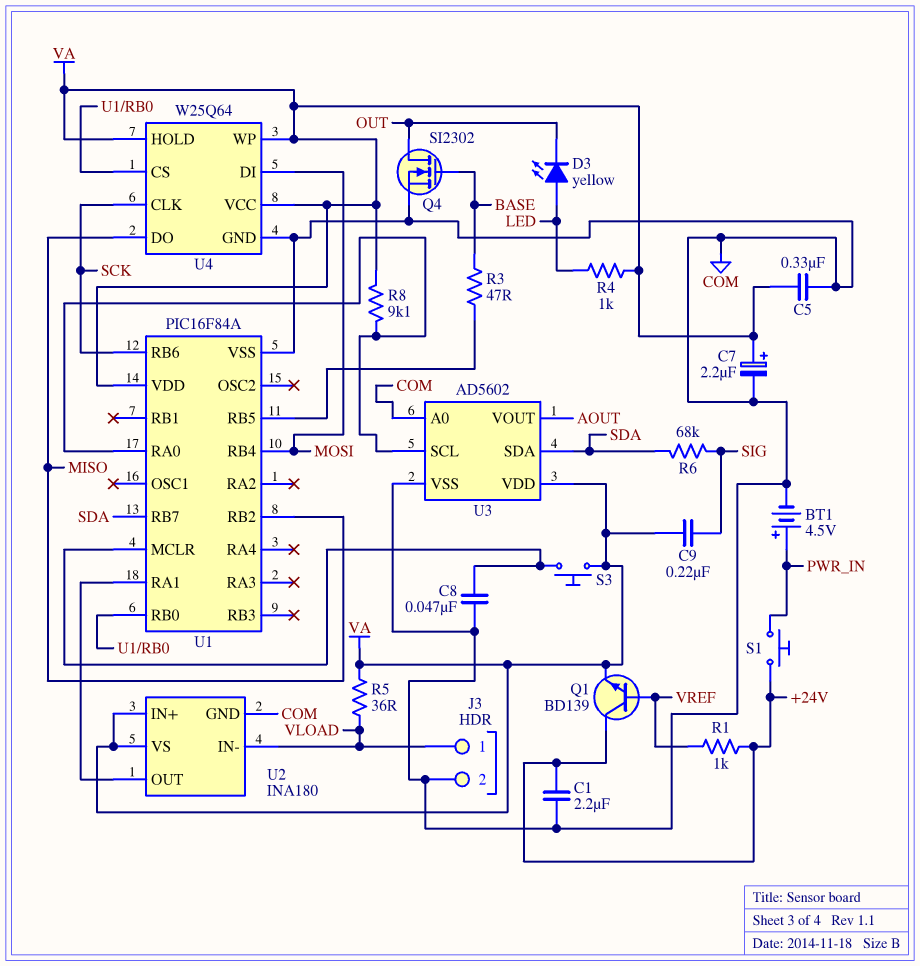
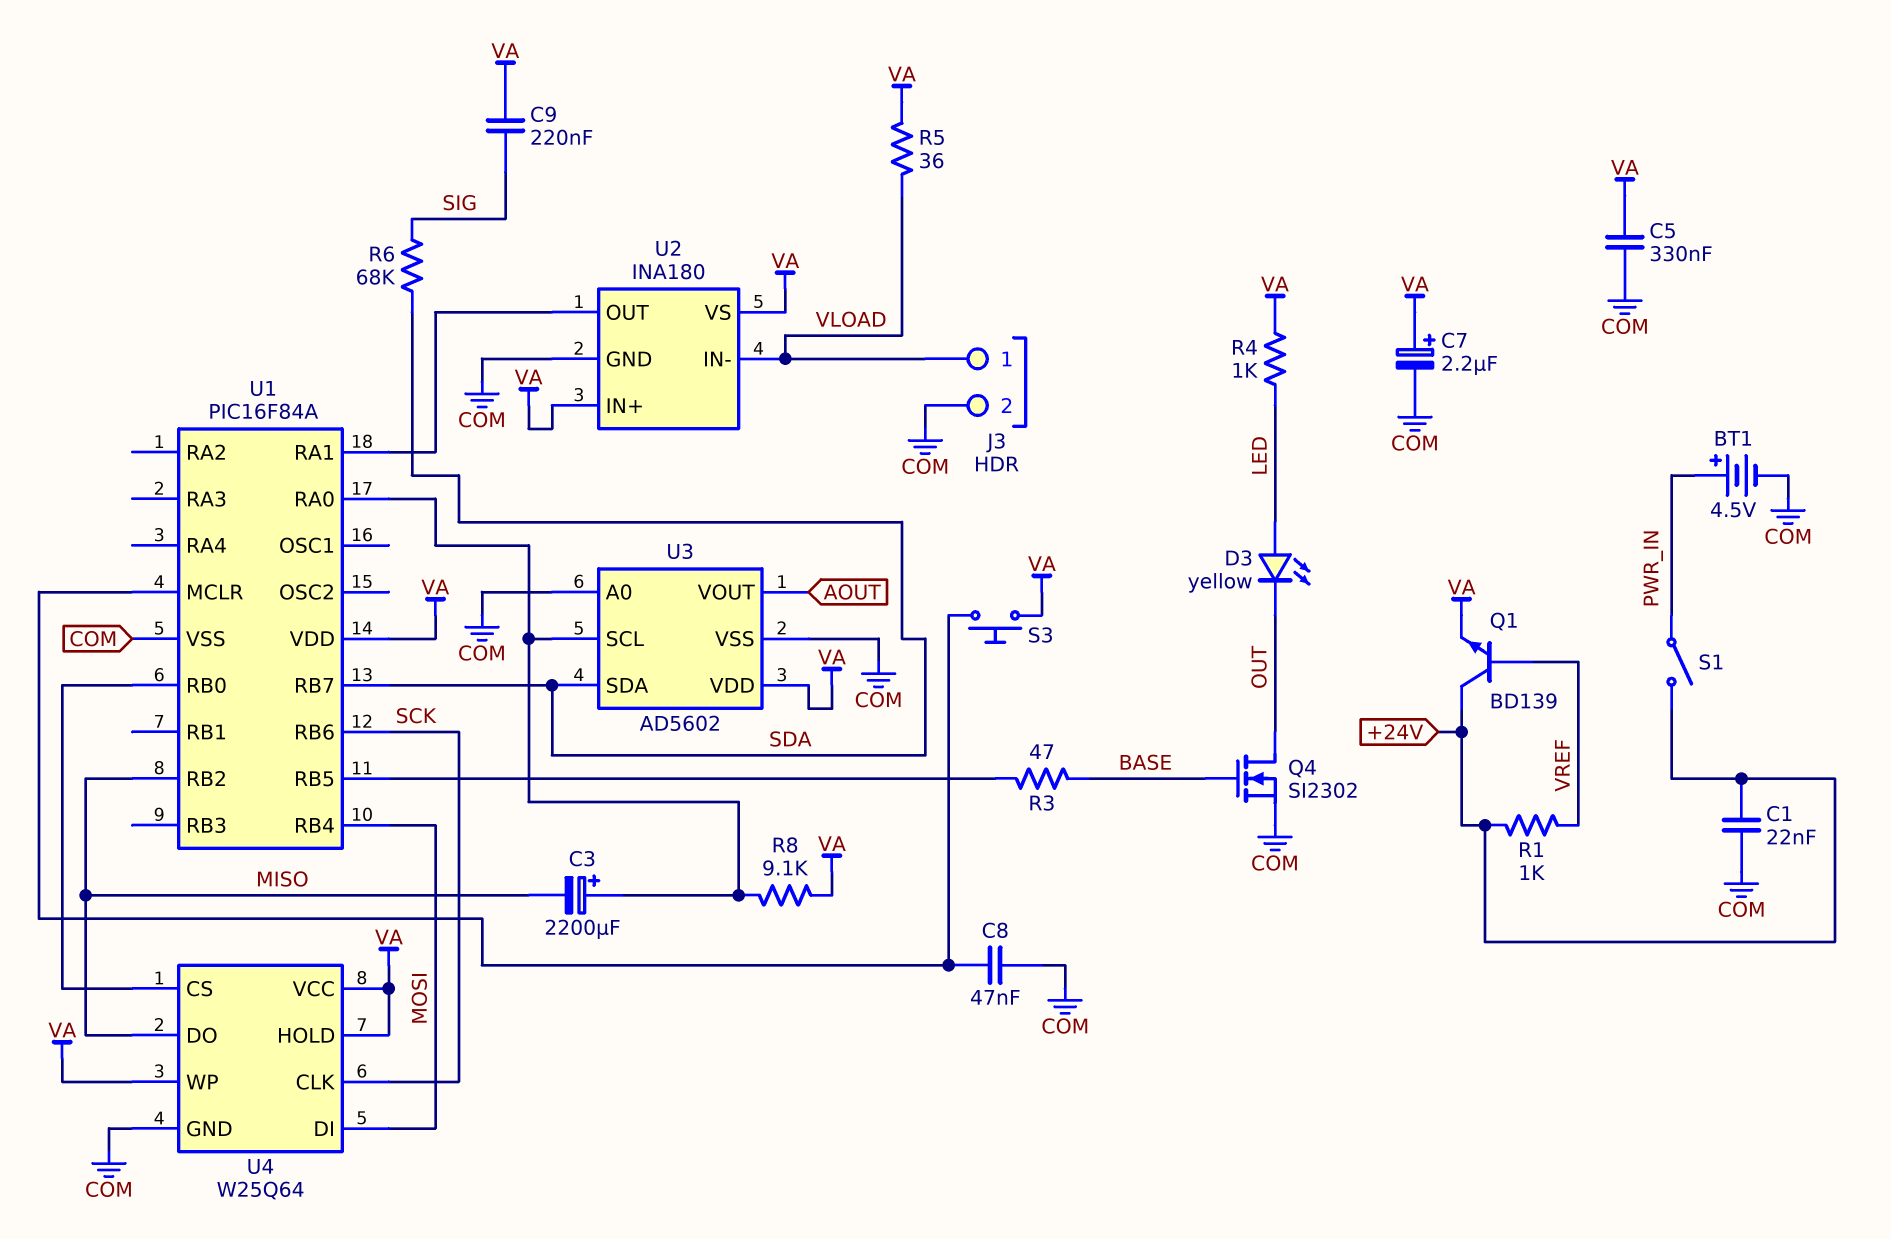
C1: 2.2uF (+24V, COM) -> 22nF (+24V, COM)
C3: none -> 2200uF (plus U1/RA0, minus MISO)
S1: button (+24V, PWR_IN) -> switch (+24V, PWR_IN)

